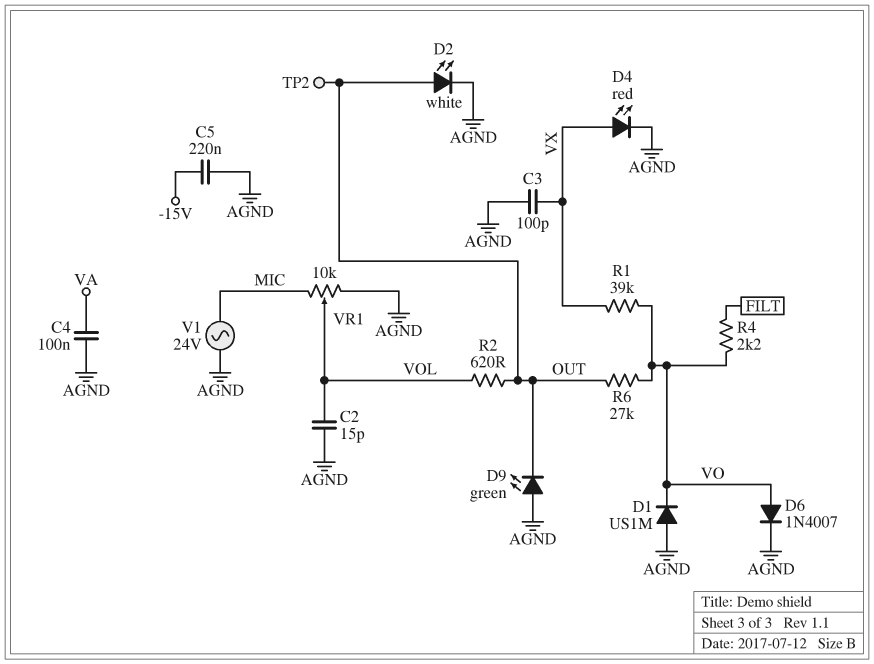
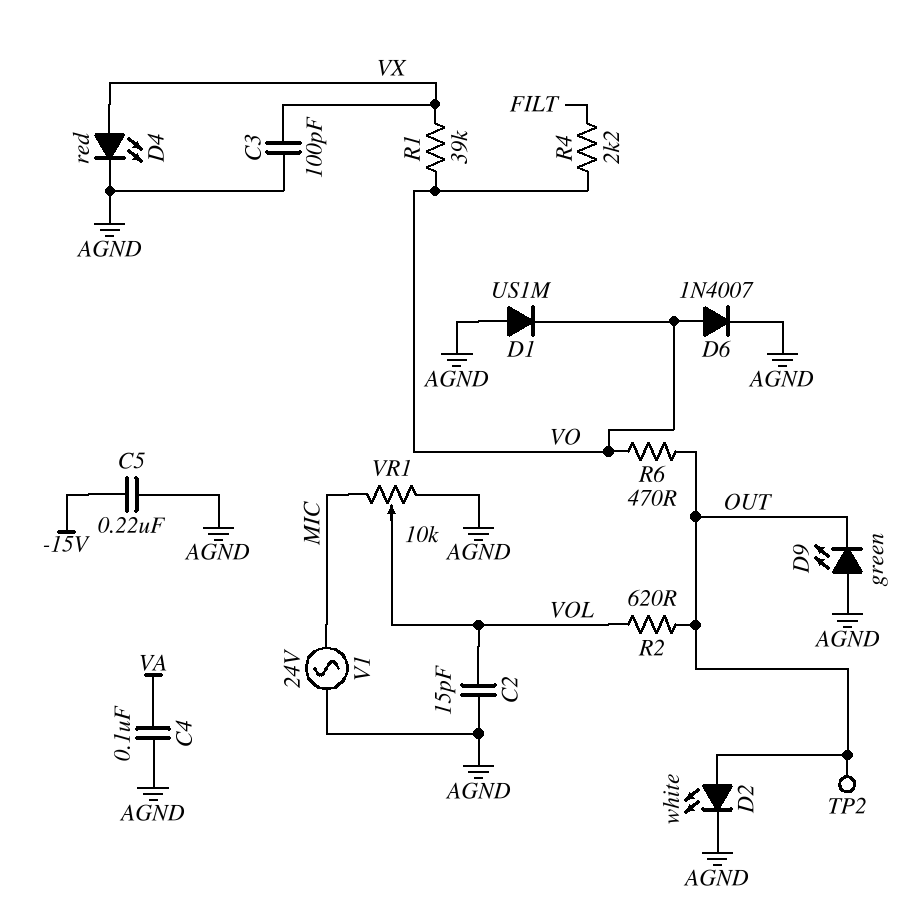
R6: 27k (OUT, VO) -> 470 (OUT, VO)

